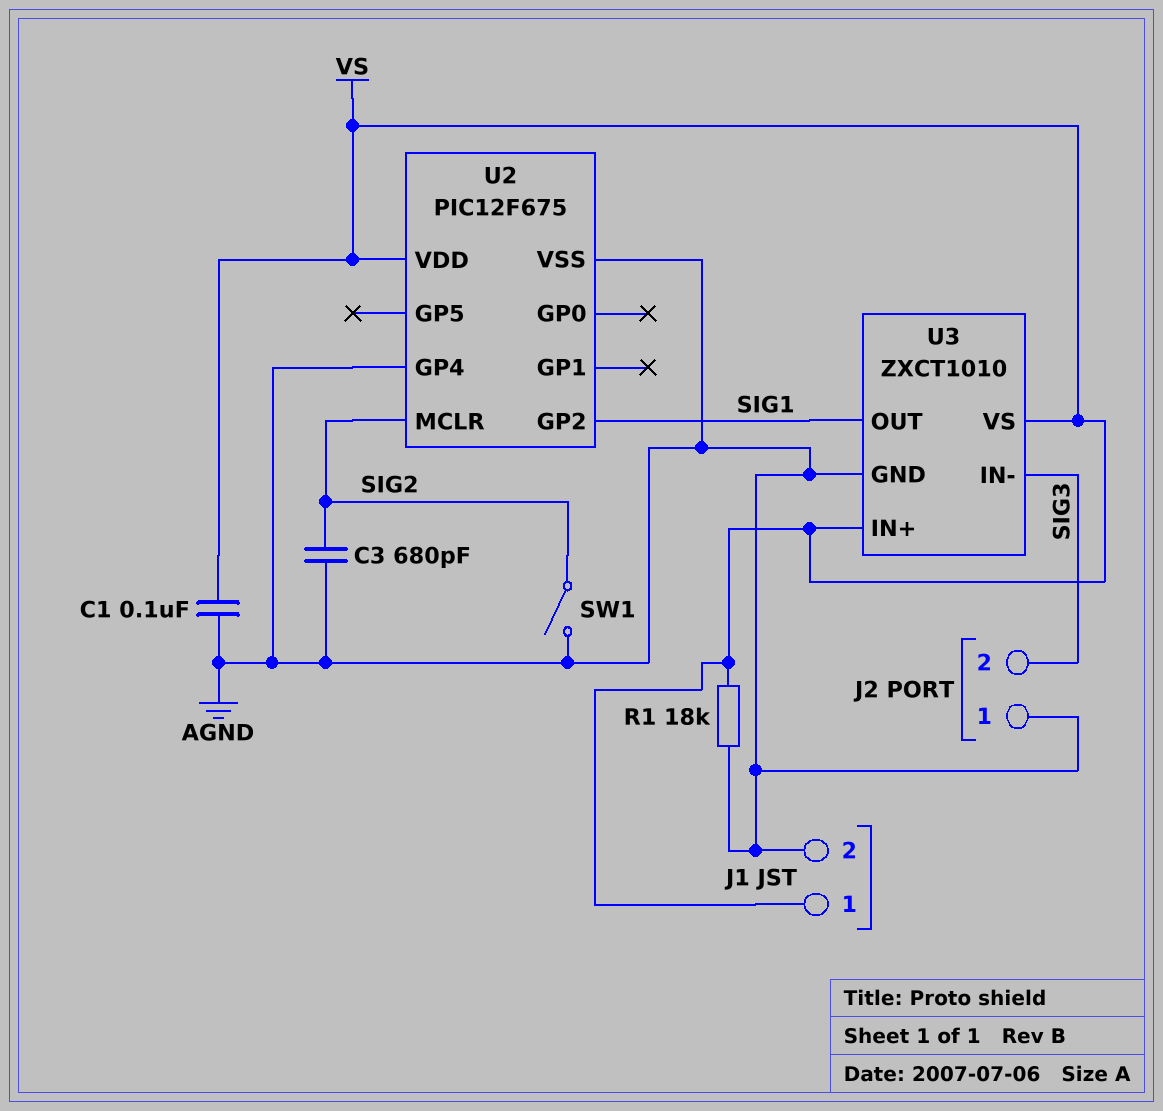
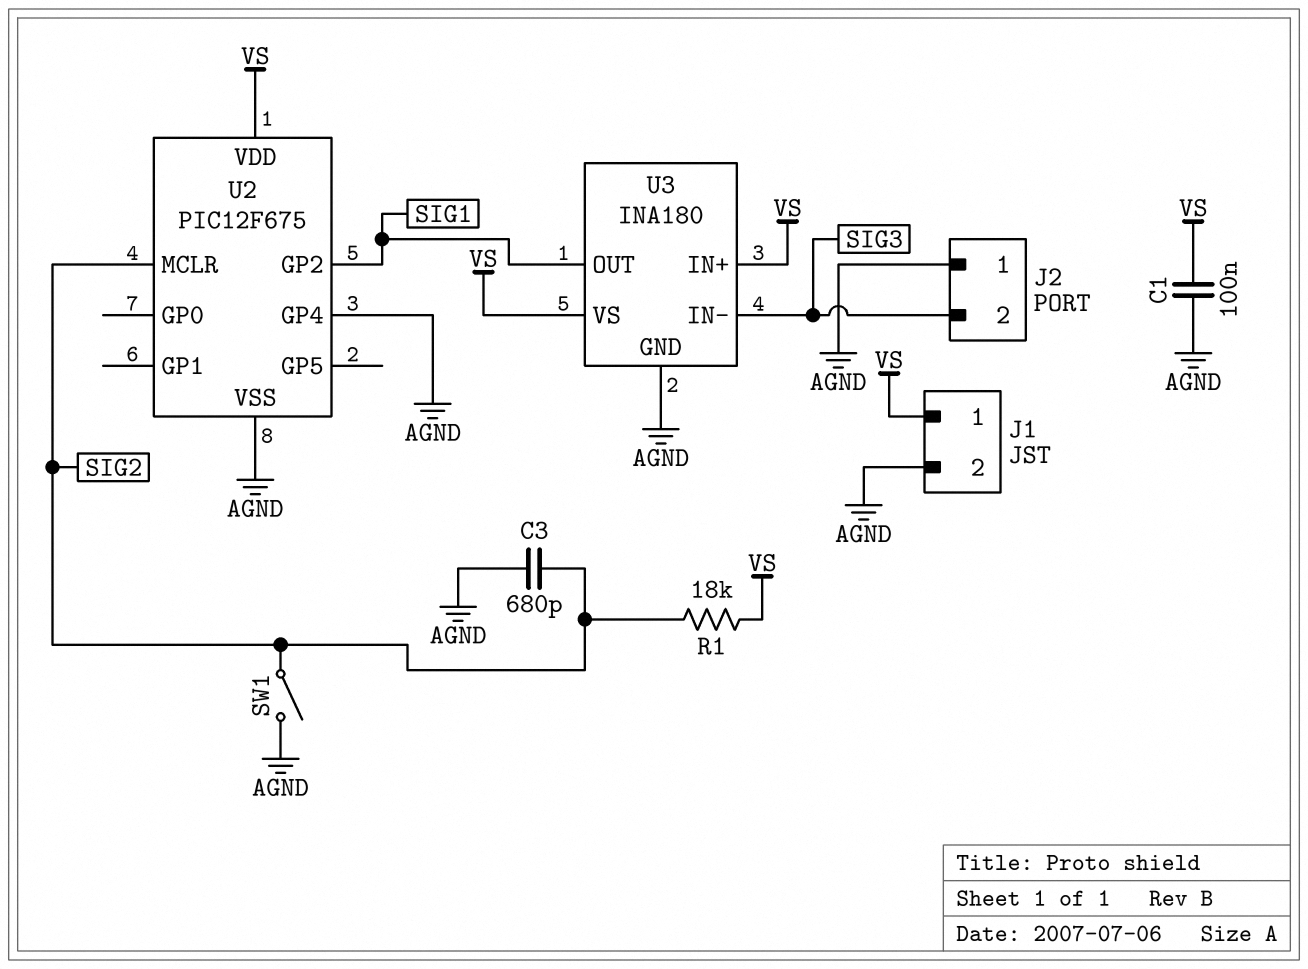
R1: 18k (AGND, VS) -> 18k (SIG2, VS)
U3: ZXCT1010 -> INA180

